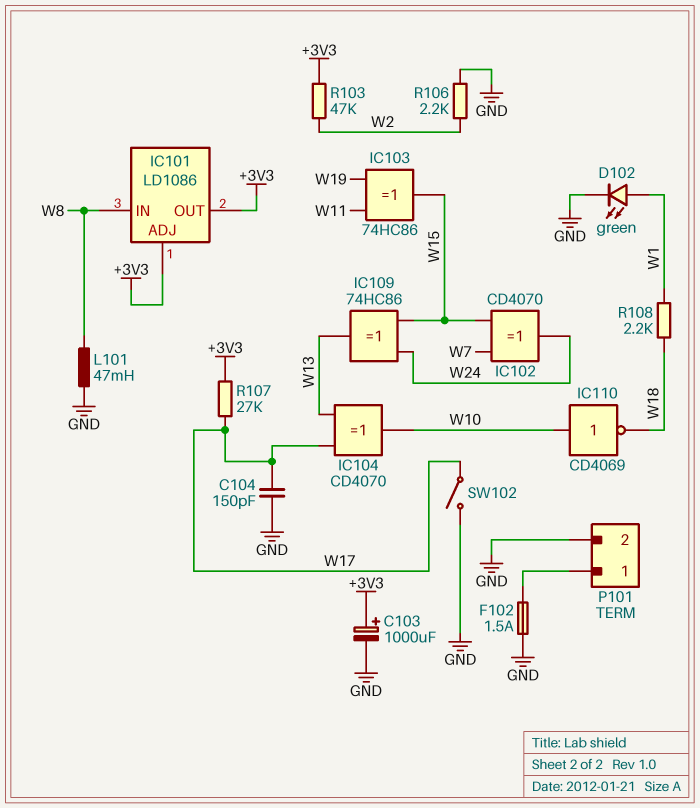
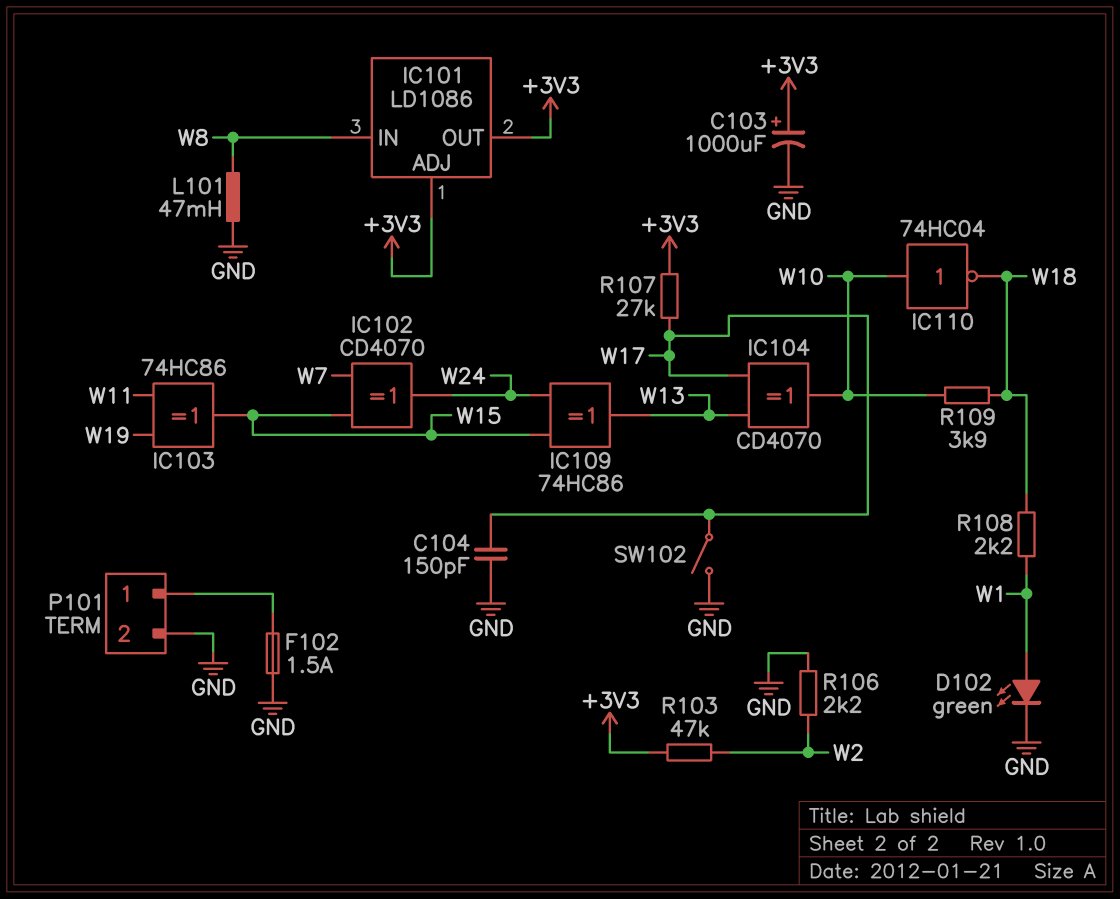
IC110: NOT CD4069 (in W10, out W18) -> NOT 74HC04 (in W10, out W18)
R109: none -> 3.9k (W10, W18)

